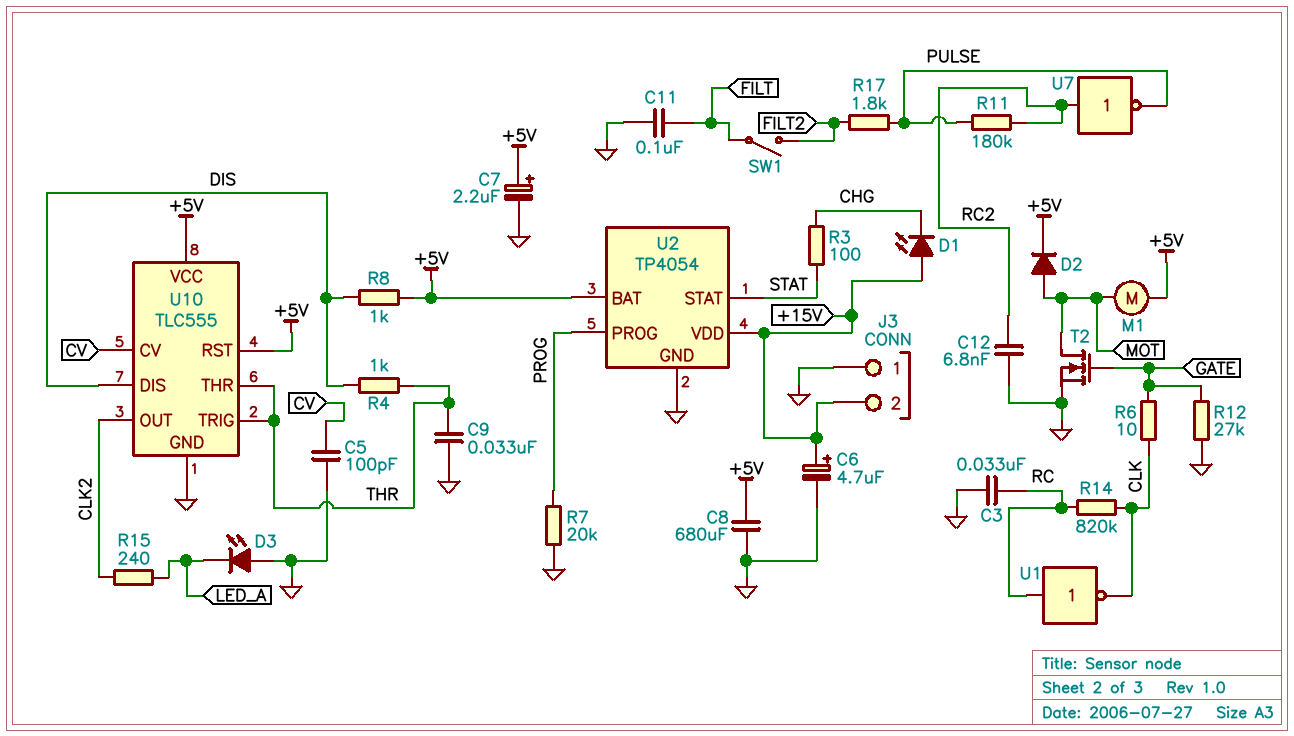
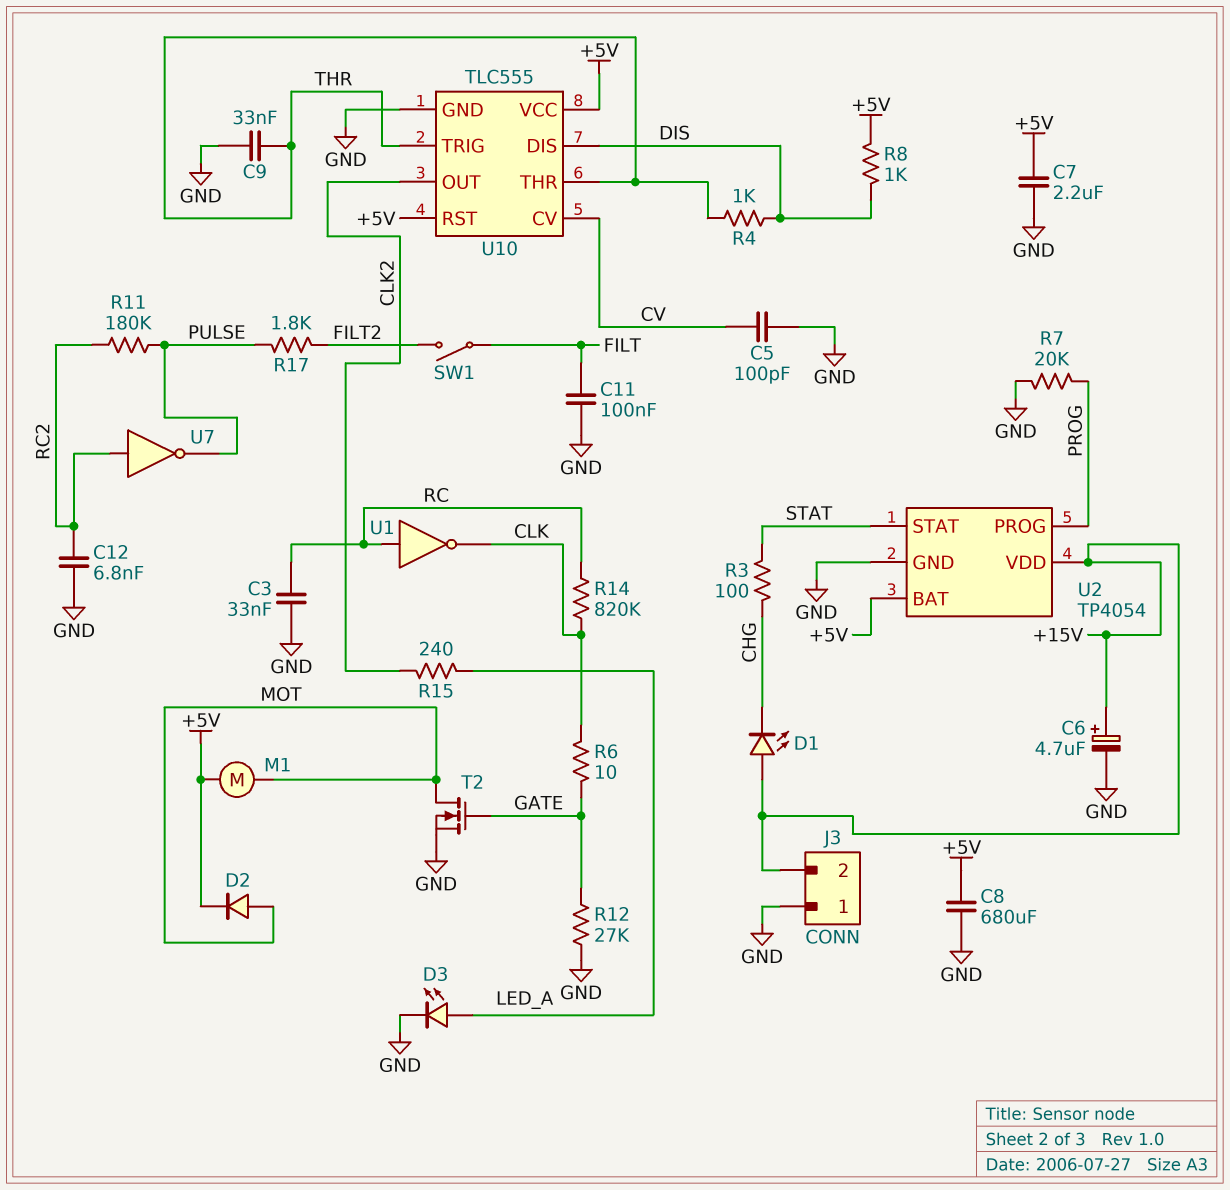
C7: 2.2uF (plus +5V, minus GND) -> 2.2uF (+5V, GND)
D3: LED (A GND, K LED_A) -> LED (A LED_A, K GND)

